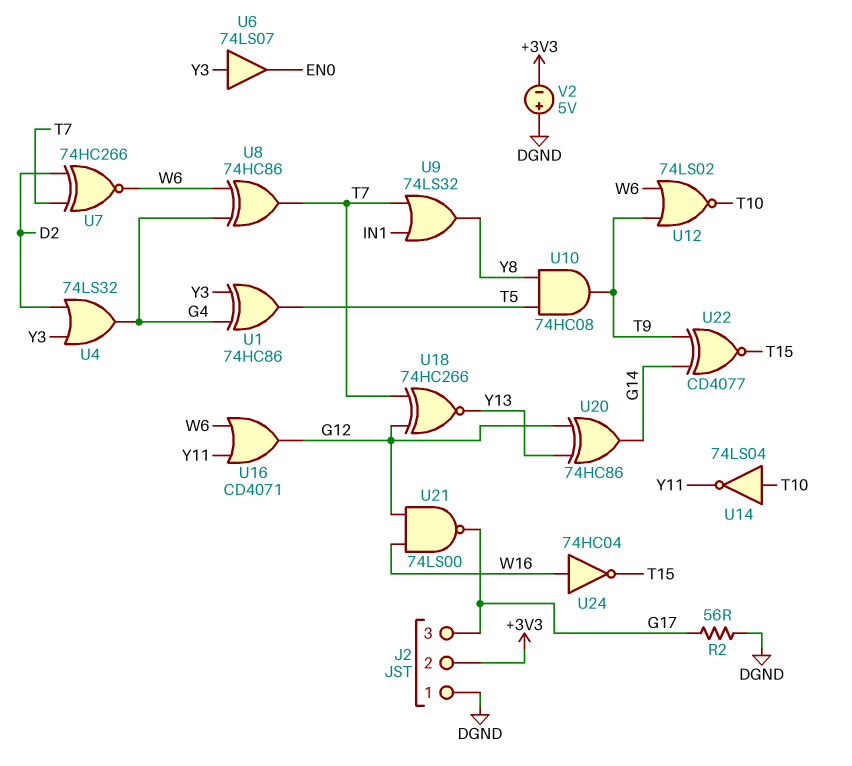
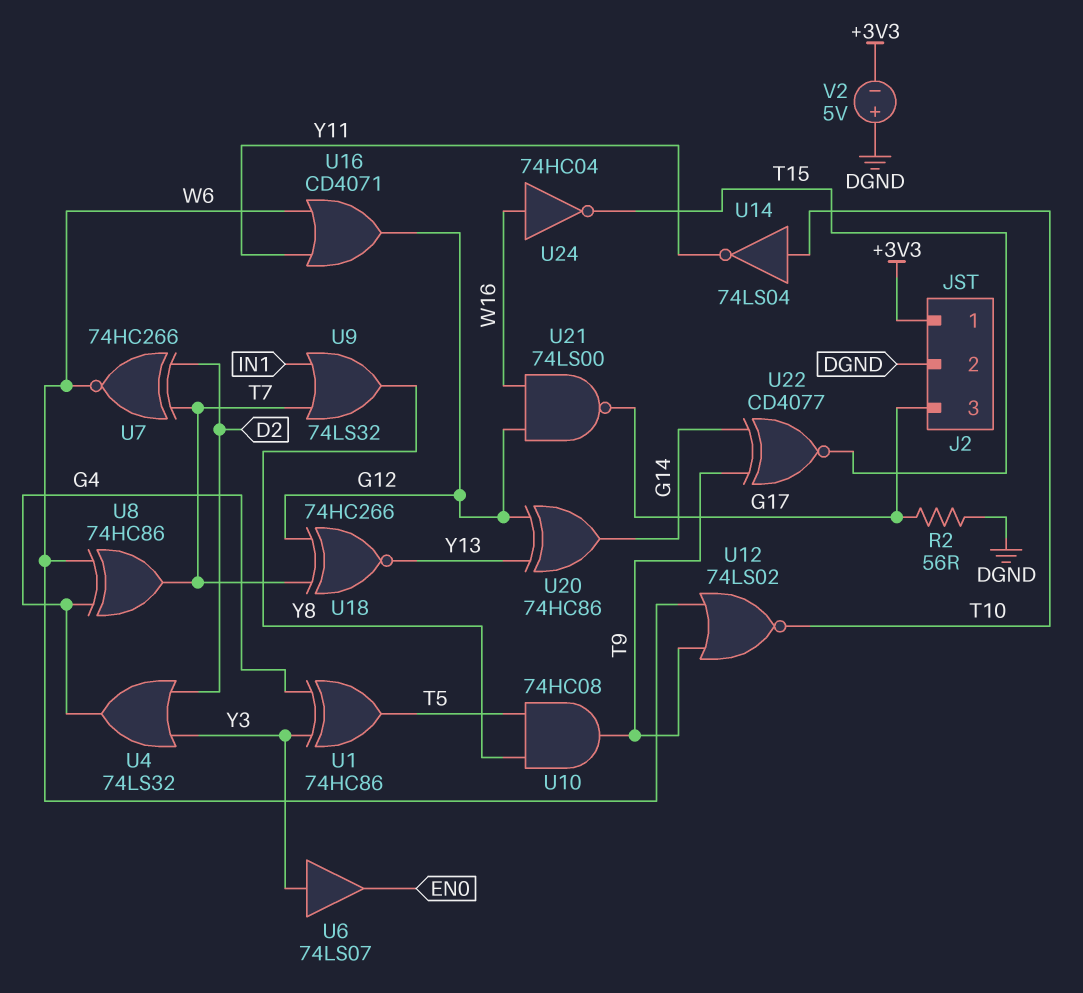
J2 pin 1: DGND -> +3V3
J2 pin 2: +3V3 -> DGND

